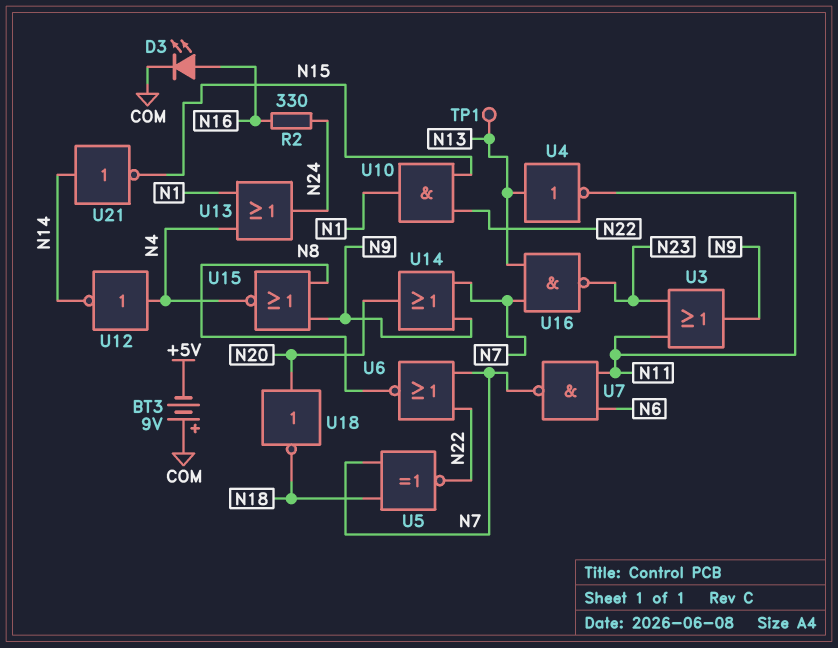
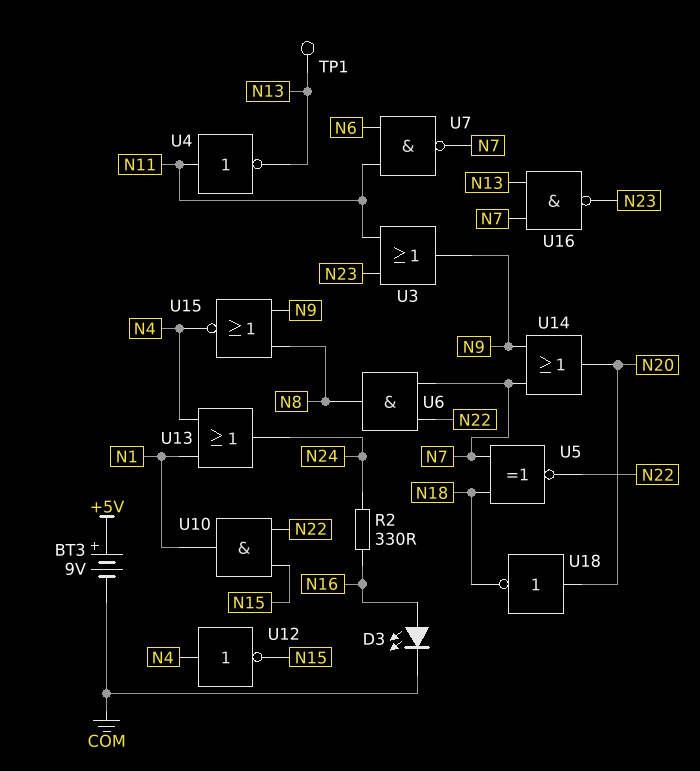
BT3: 9V (plus COM, minus +5V) -> 9V (plus +5V, minus COM)
U4: NOT (in N13, out N11) -> NOT (in N11, out N13)
U6: NOR (in N7, in N22, out N8) -> AND (in N7, in N22, out N8)
U12: NOT (in N4, out N14) -> NOT (in N4, out N15)
U21: NOT (in N14, out N15) -> none

